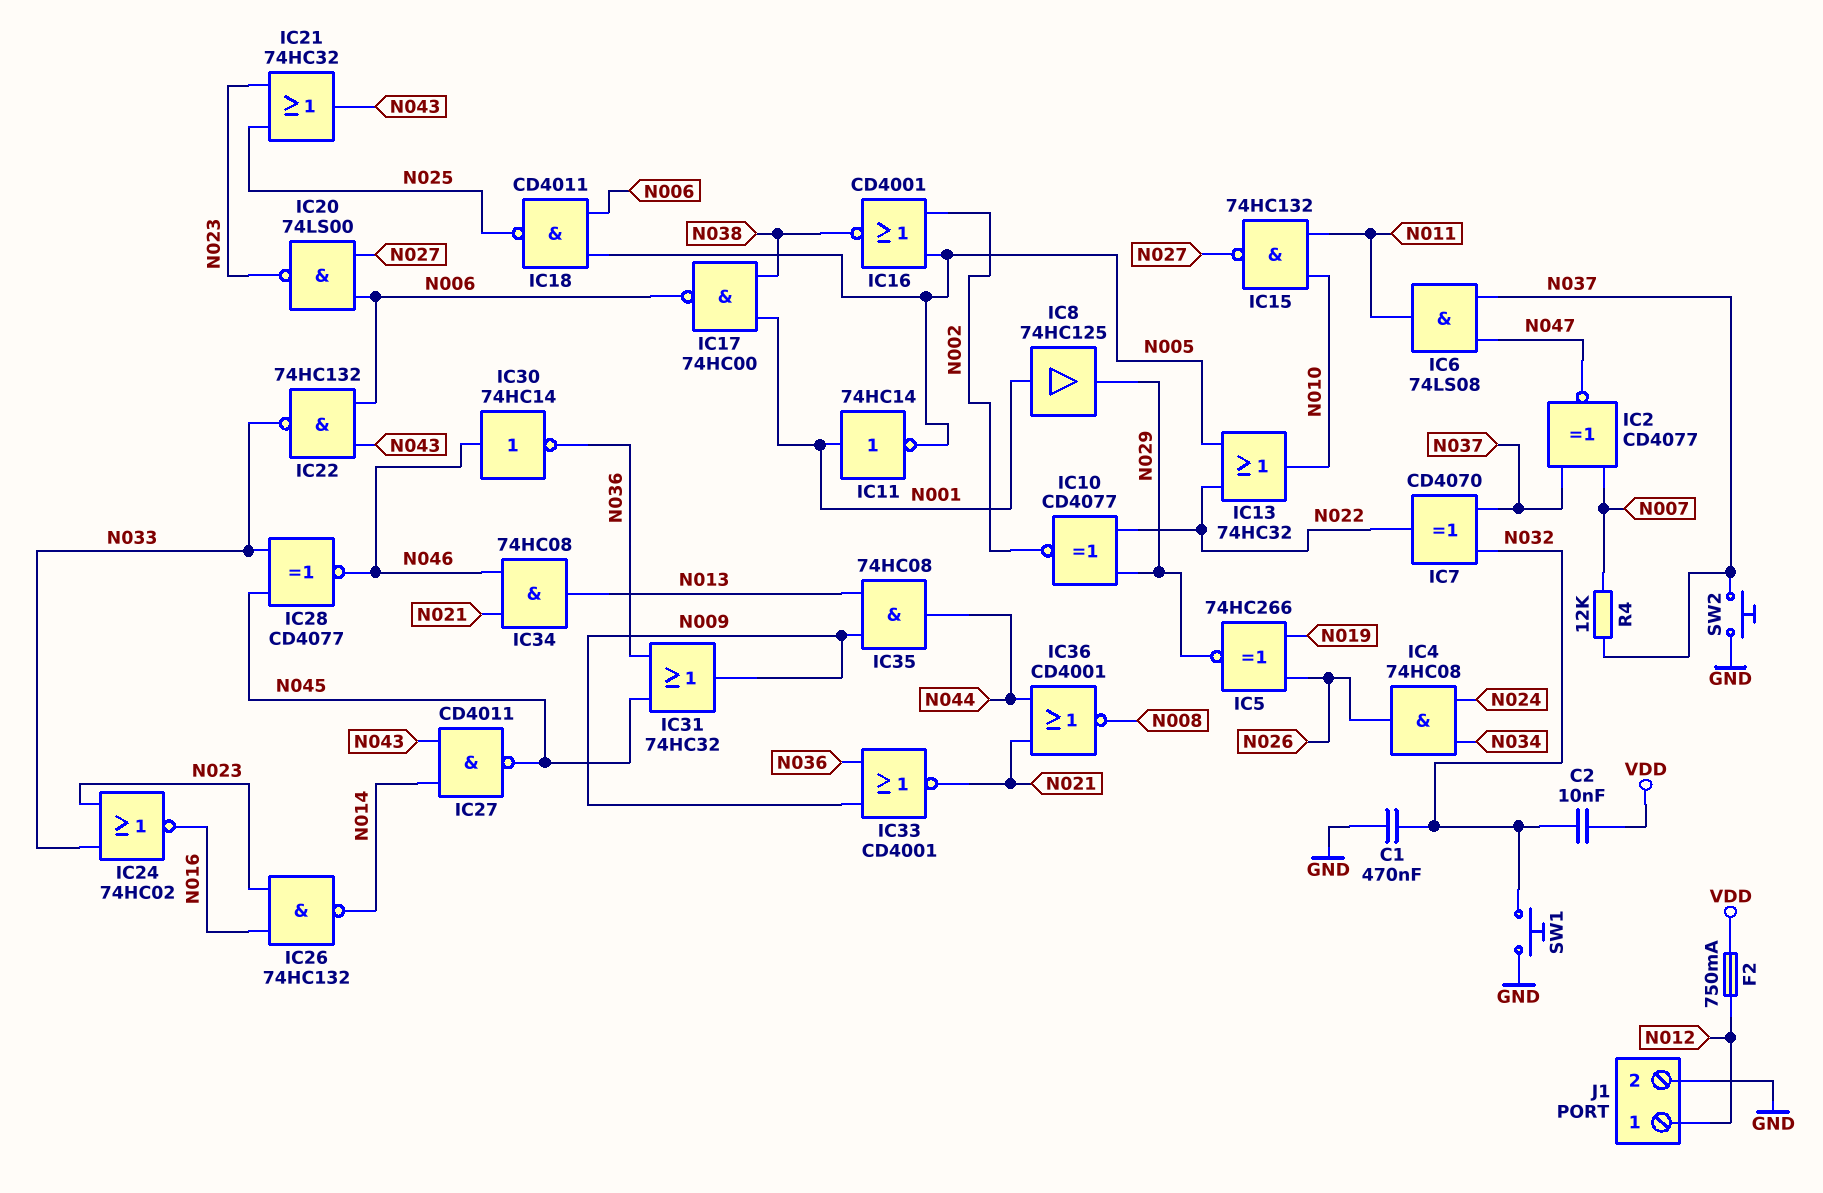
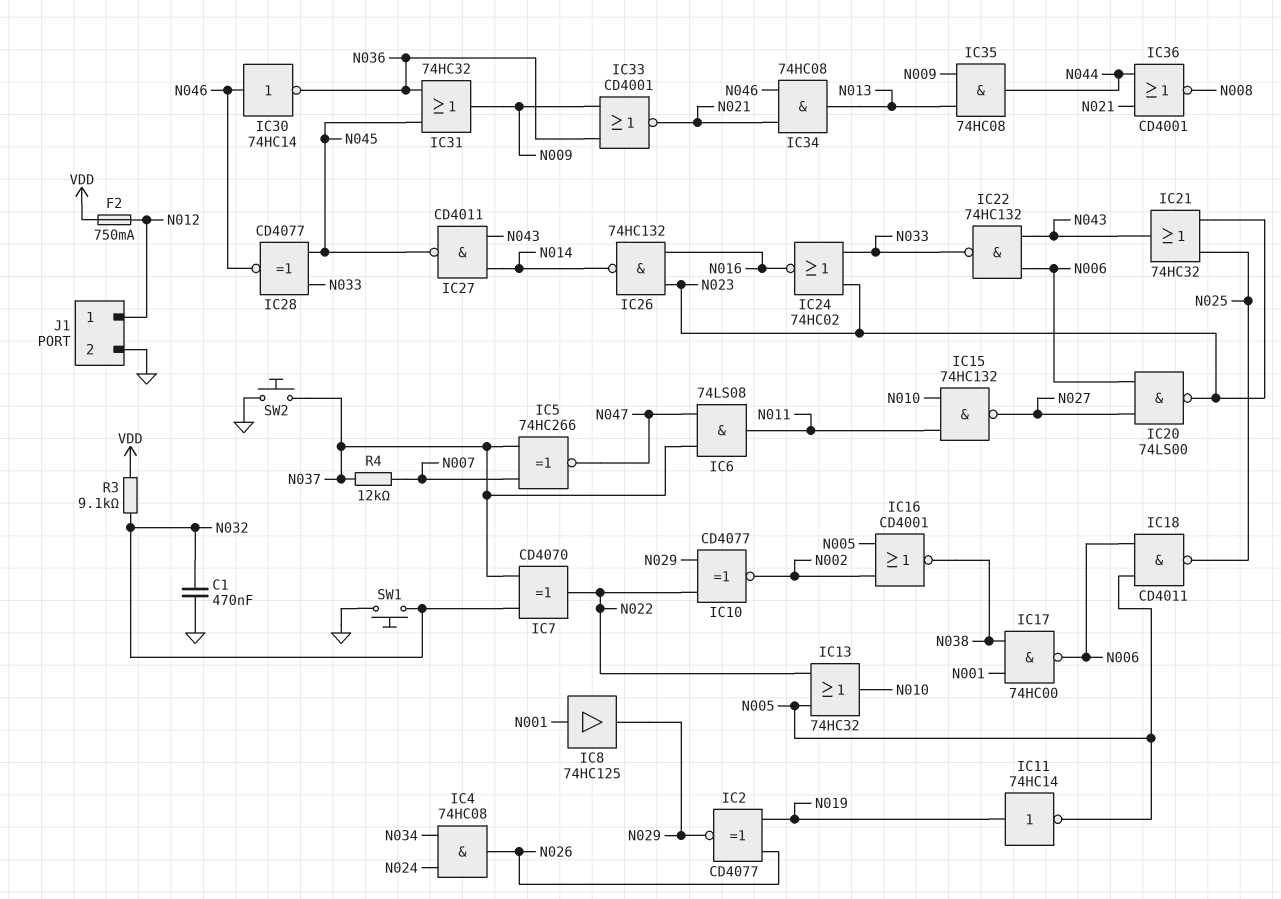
C2: 10nF (N032, VDD) -> none
IC2: XNOR CD4077 (in N007, in N037, out N047) -> XNOR CD4077 (in N019, in N026, out N029)
IC5: XNOR 74HC266 (in N019, in N026, out N029) -> XNOR 74HC266 (in N007, in N037, out N047)
IC11: NOT 74HC14 (in N001, out N005) -> NOT 74HC14 (in N019, out N005)
R3: none -> 9.1k (N032, VDD)

